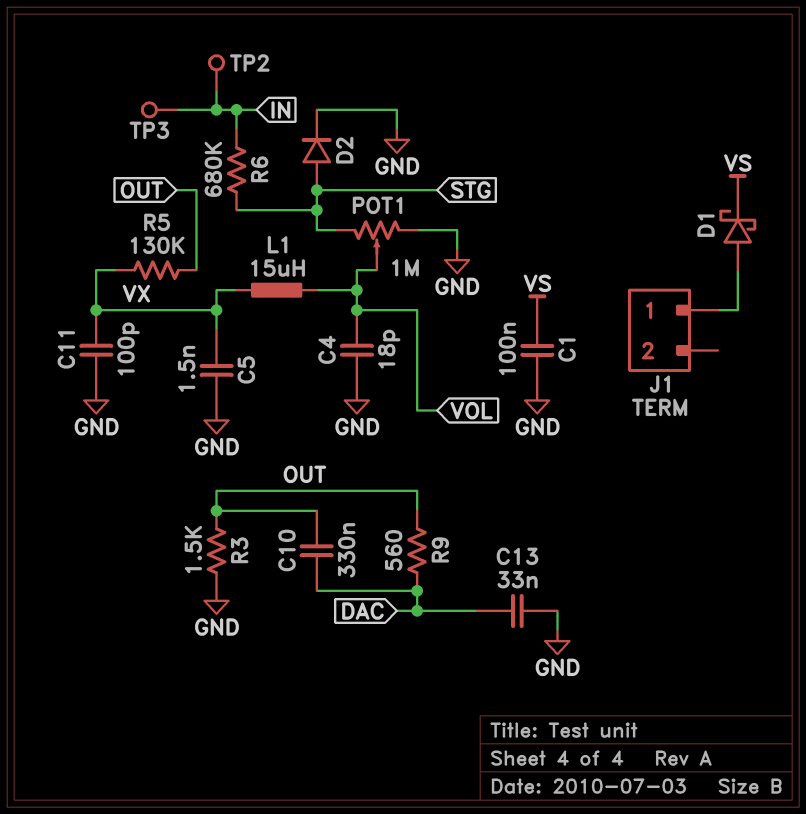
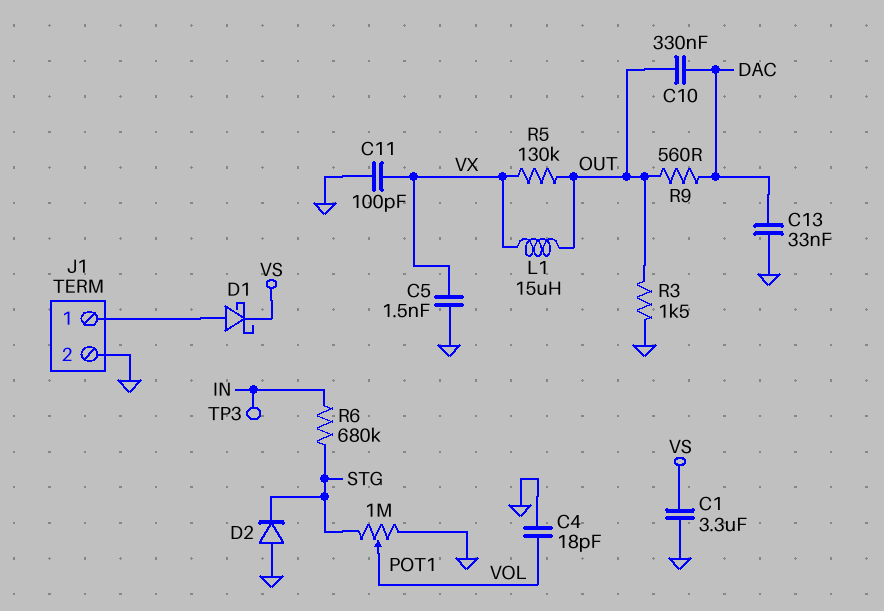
C1: 100nF (GND, VS) -> 3.3uF (GND, VS)
D2: diode (A STG, K GND) -> diode (A GND, K STG)
J1 pin 2: none -> GND
L1: 15uH (VOL, VX) -> 15uH (OUT, VX)
TP2: test point (IN) -> none

